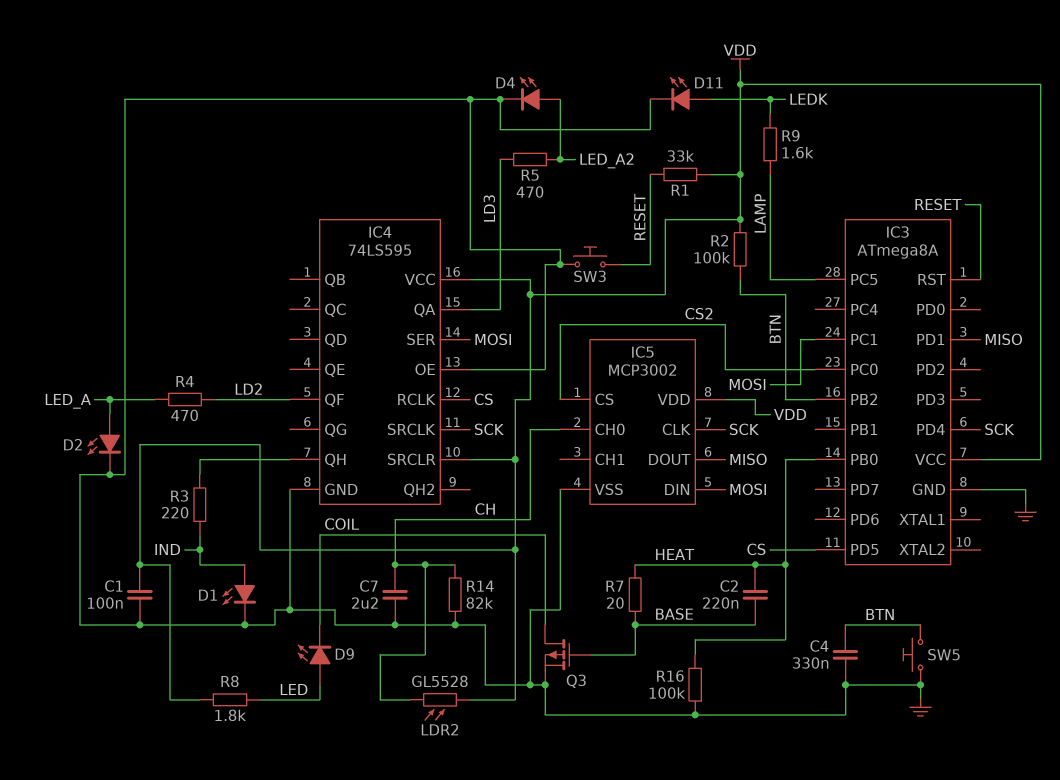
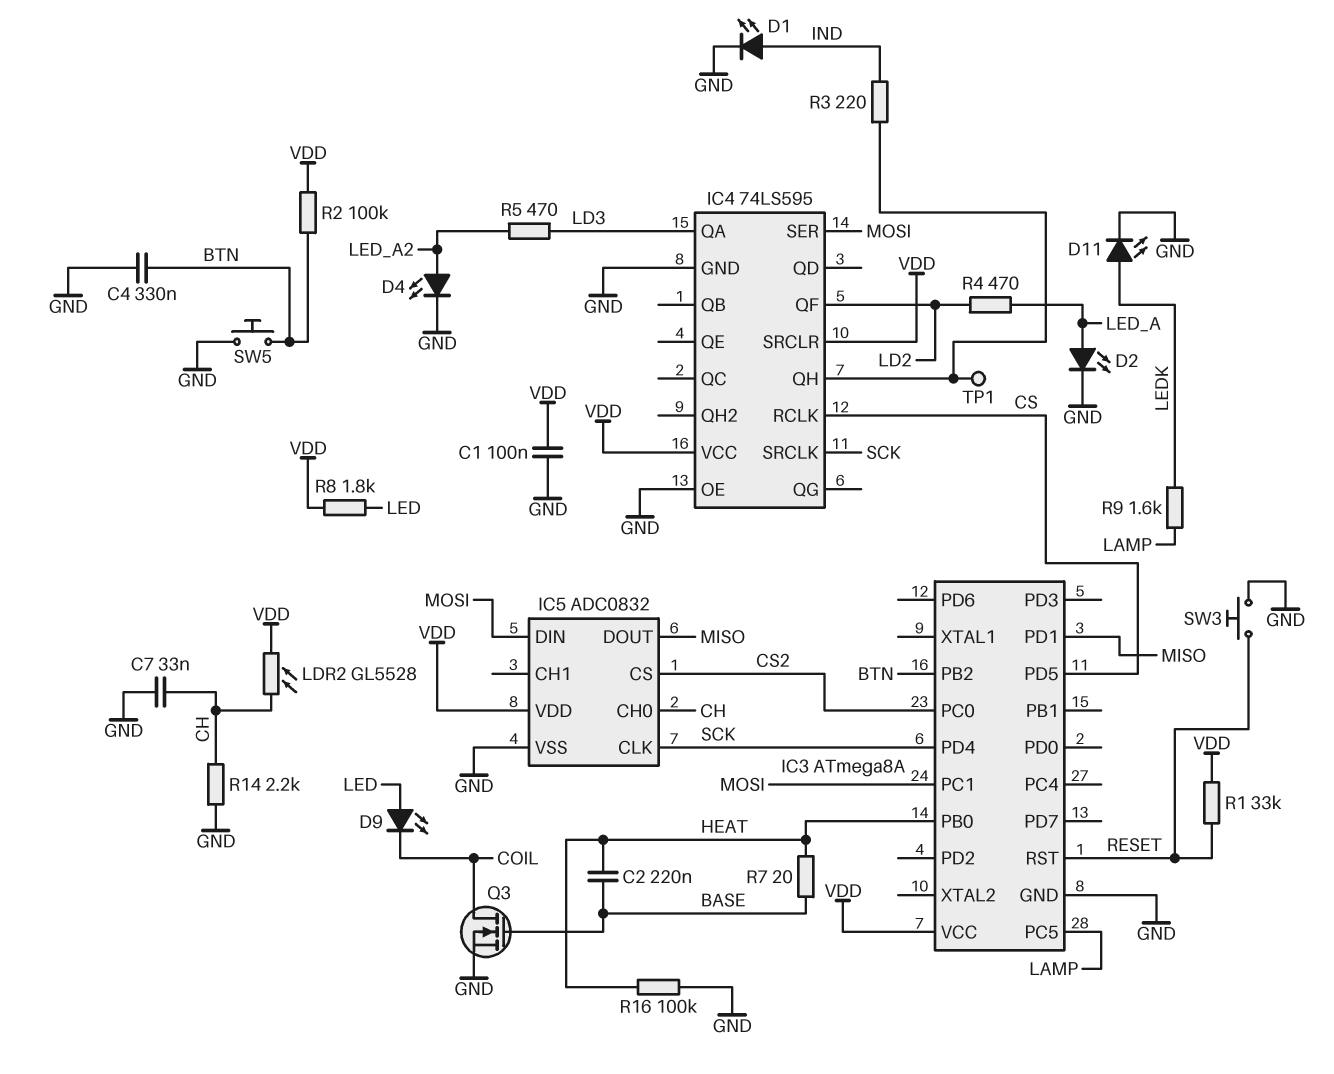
C7: 2.2uF (CH, GND) -> 33nF (CH, GND)
IC5: MCP3002 -> ADC0832
Q3: PMOS (G BASE, D COIL, S GND) -> NMOS (G BASE, D COIL, S GND)
R14: 82k (CH, GND) -> 2.2k (CH, GND)
TP1: none -> test point (IC4/QH)

